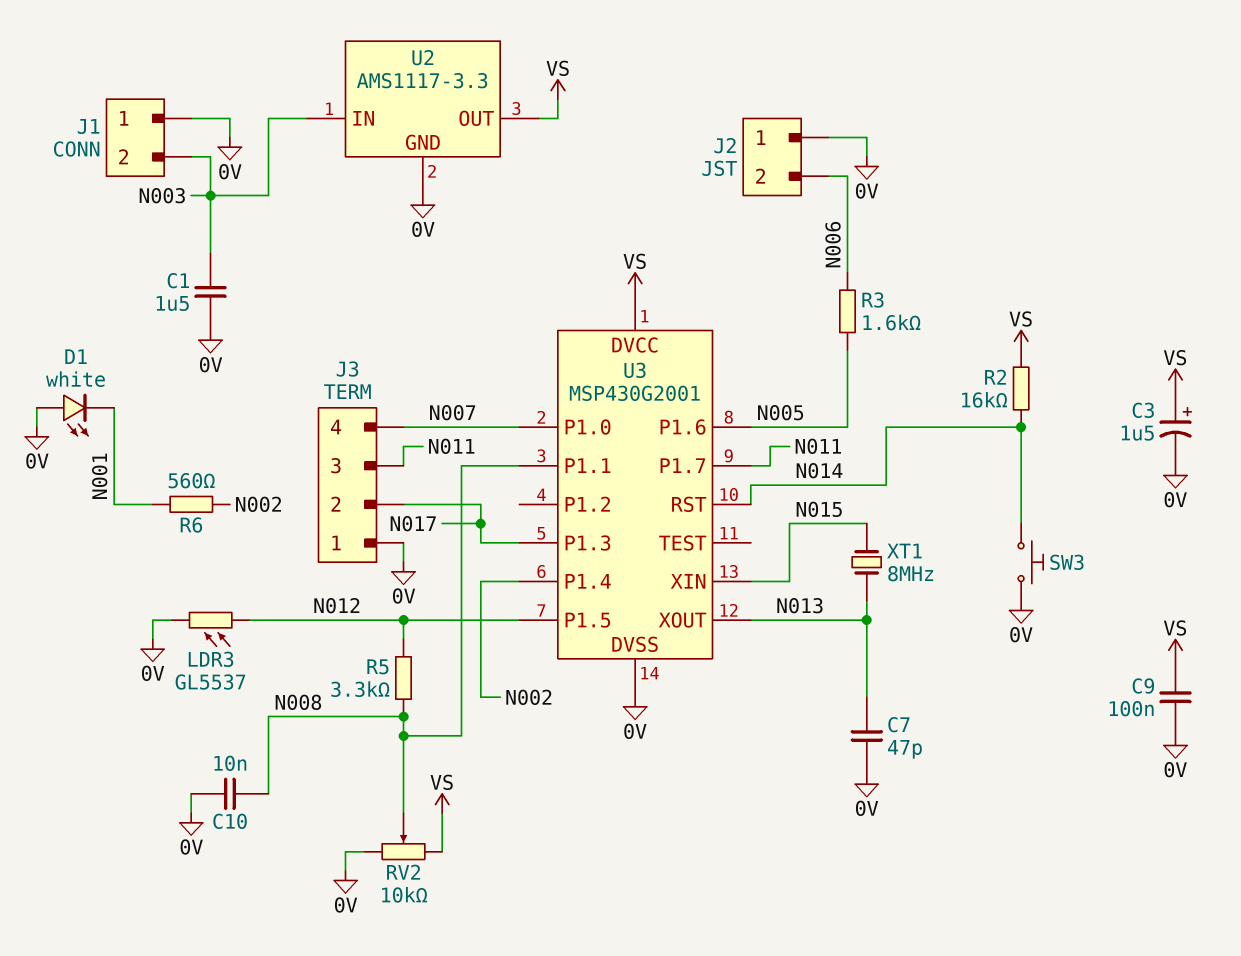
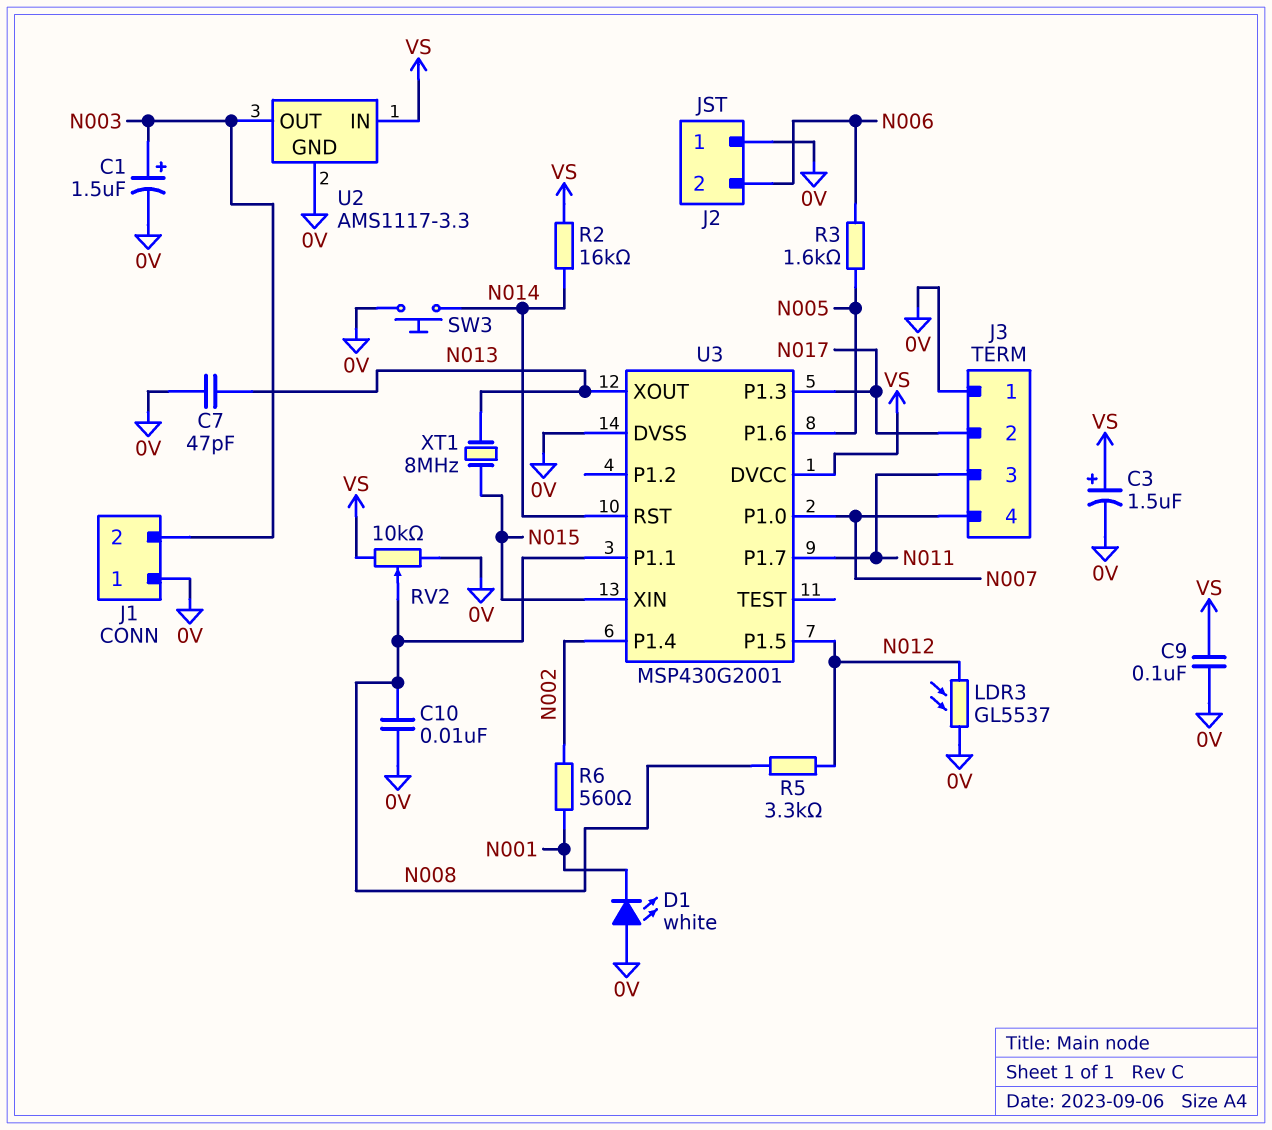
C1: 1.5uF (0V, N003) -> 1.5uF (plus N003, minus 0V)
U2 pin IN: N003 -> VS
U2 pin OUT: VS -> N003

